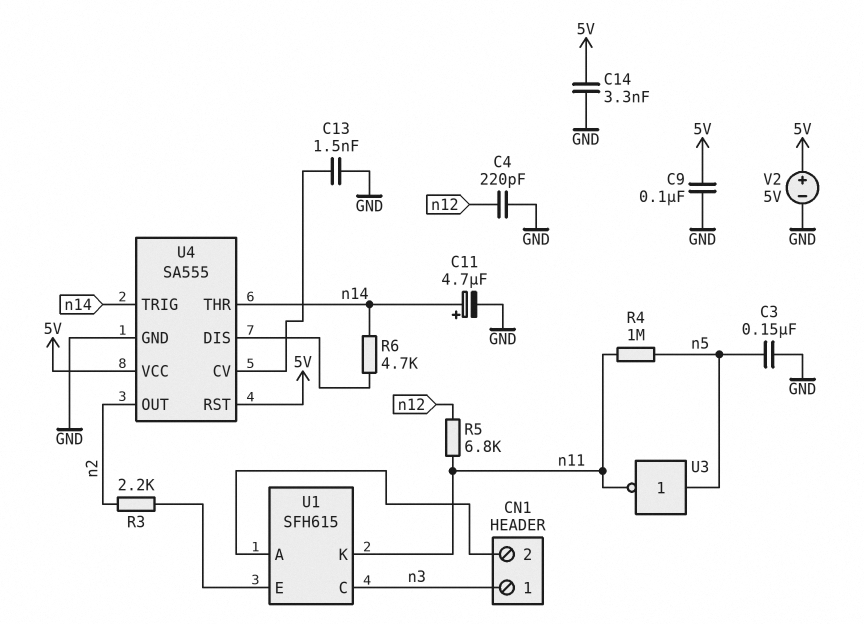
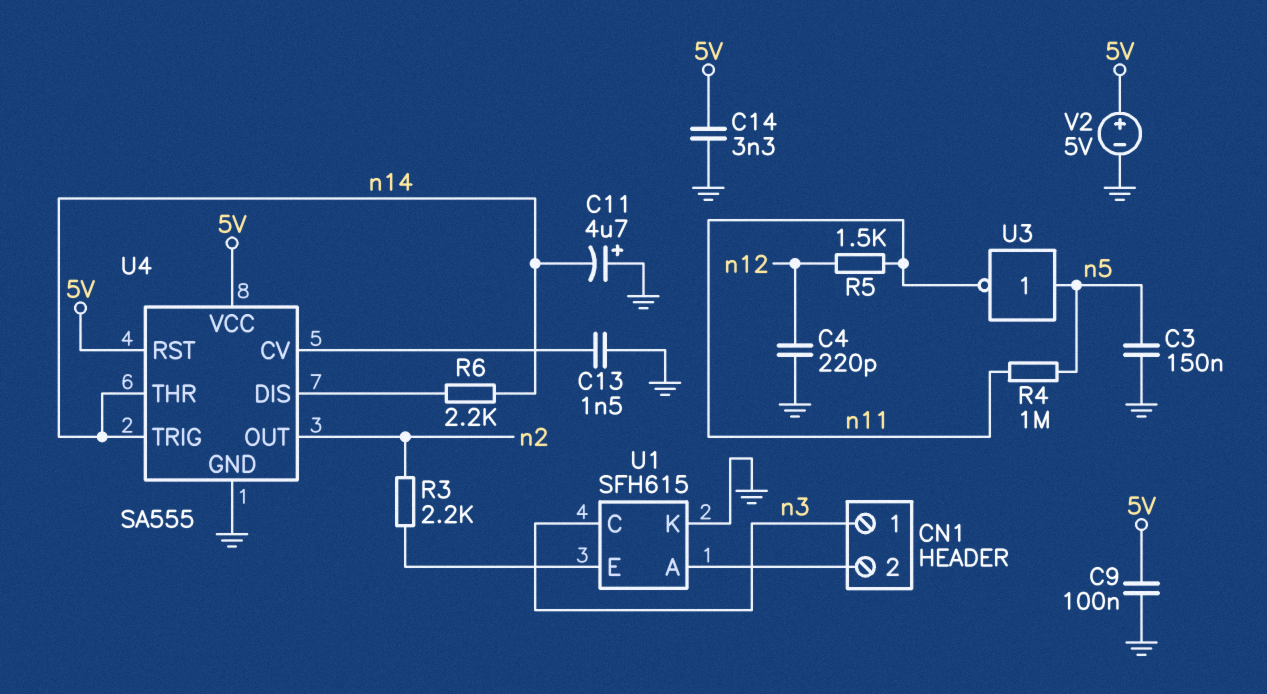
C11: 4.7uF (plus n14, minus GND) -> 4.7uF (plus GND, minus n14)
R5: 6.8k (n11, n12) -> 1.5k (n11, n12)
R6: 4.7k (U4/DIS, n14) -> 2.2k (U4/DIS, n14)
U1 pin K: n11 -> GND

